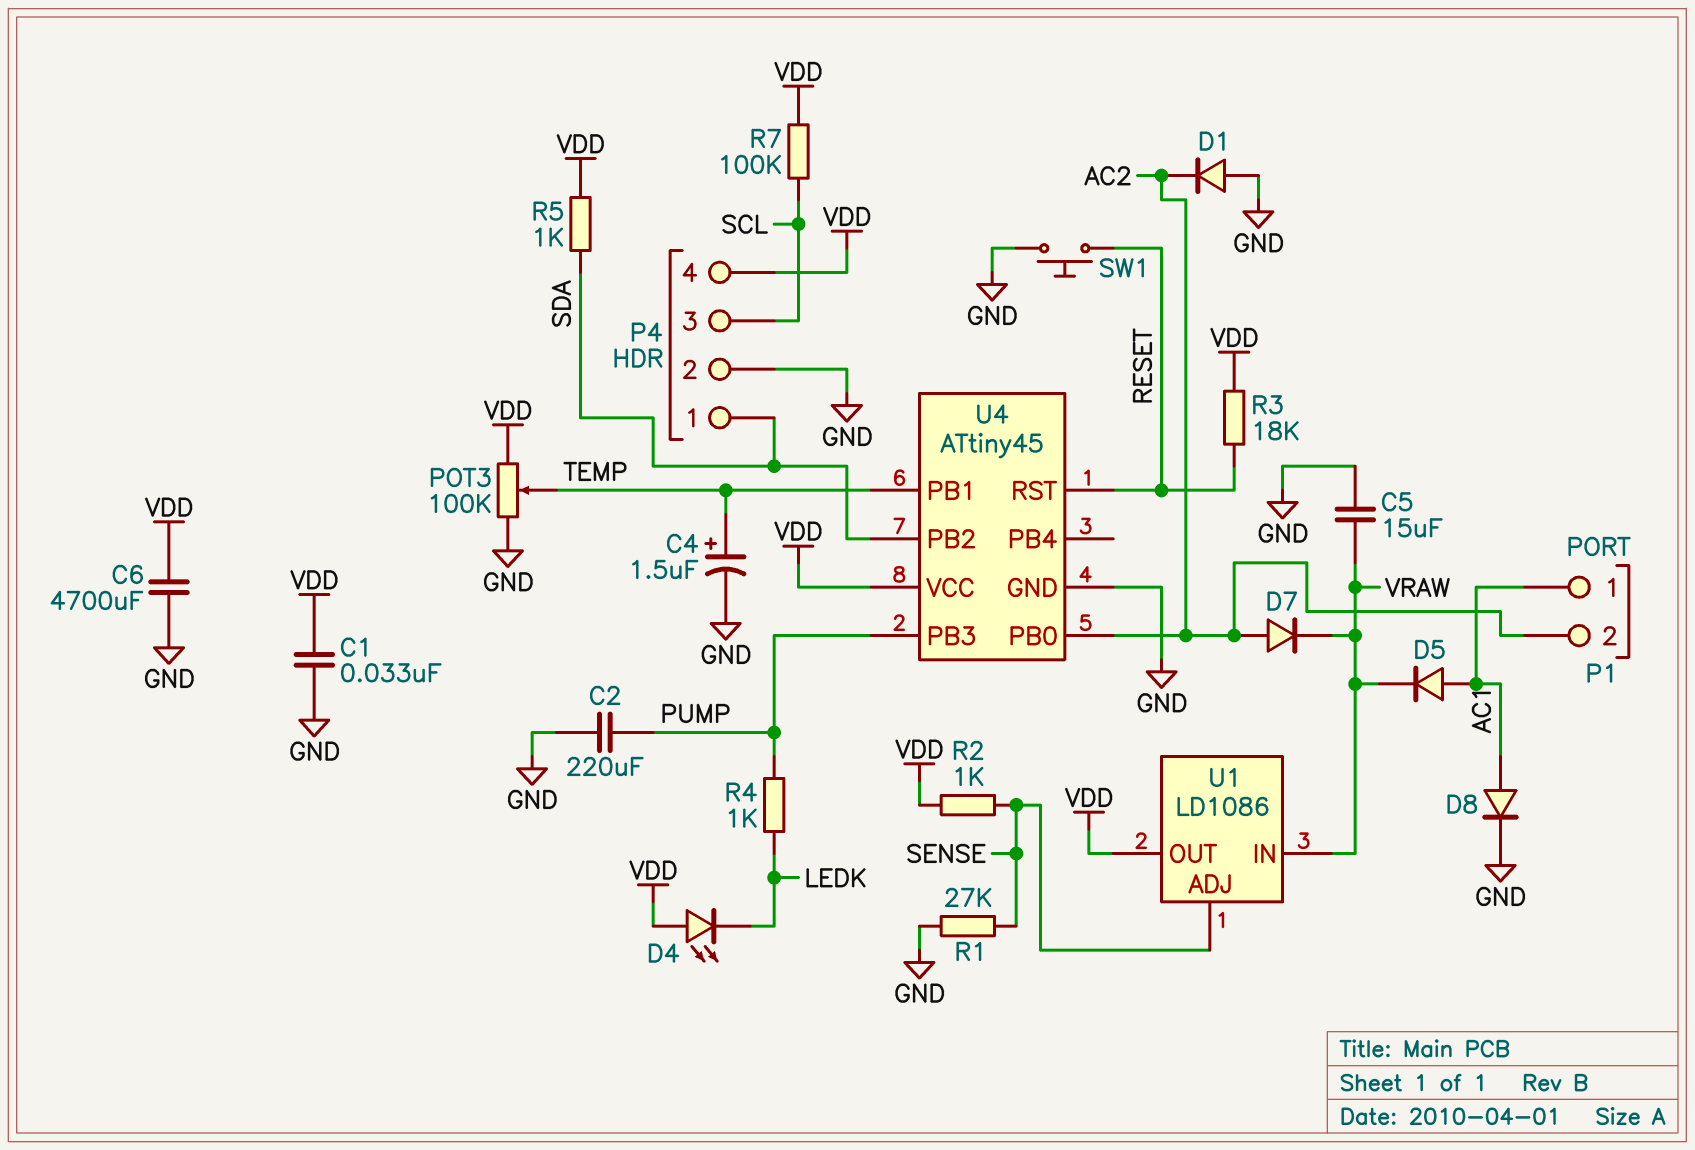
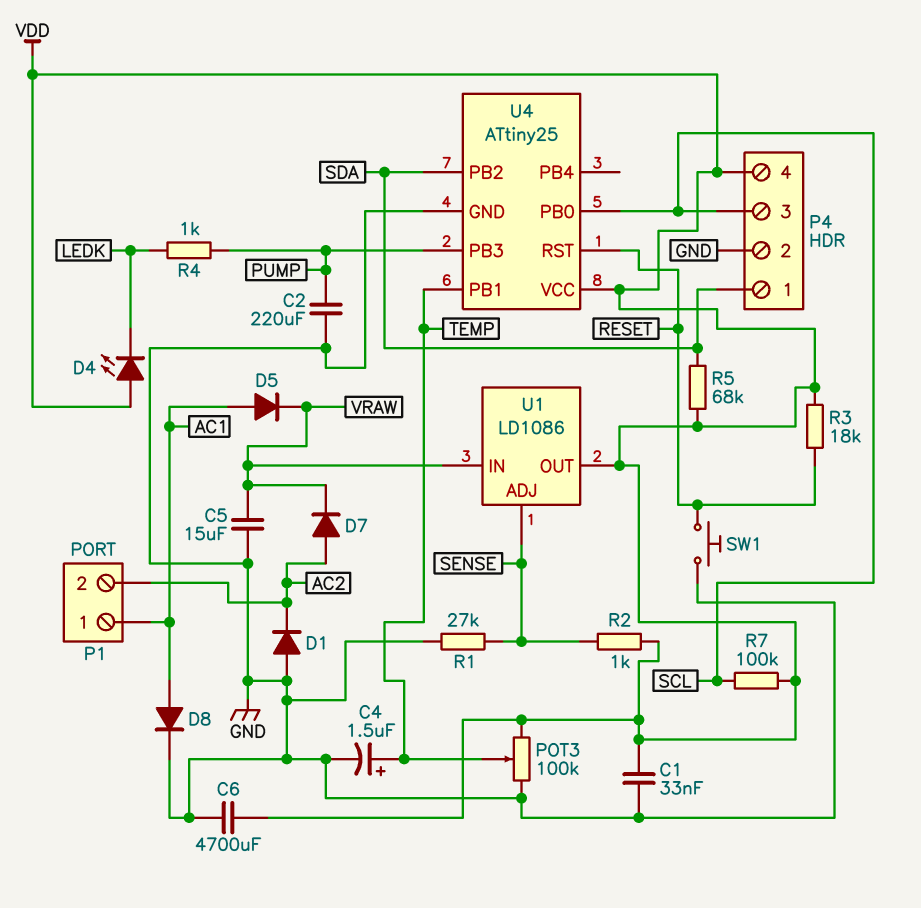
R5: 1k (SDA, VDD) -> 68k (SDA, VDD)
U4: ATtiny45 -> ATtiny25
U4 pin PB0: AC2 -> SCL

